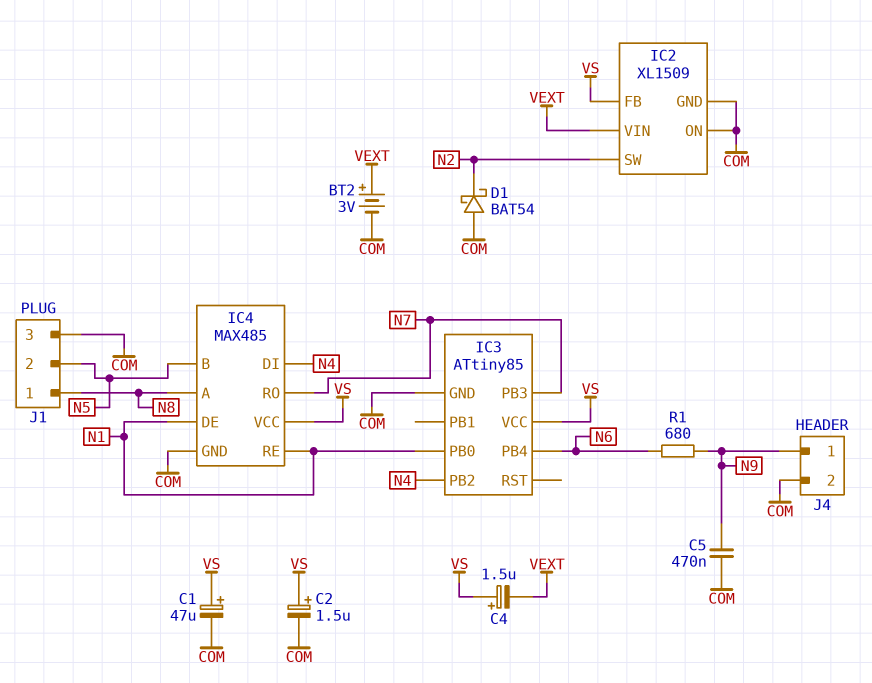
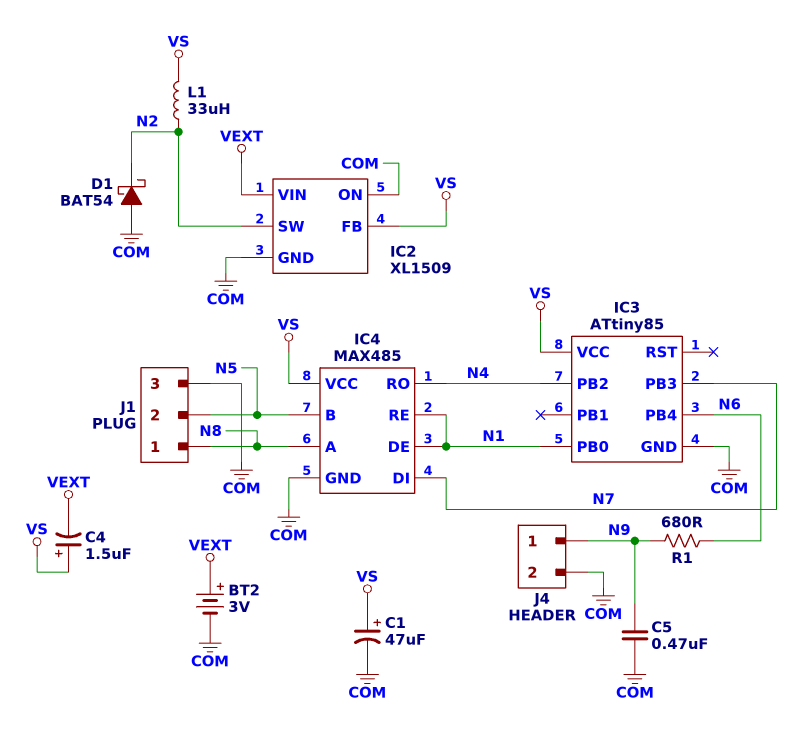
C2: 1.5uF (plus VS, minus COM) -> none
IC4 pin DI: N4 -> N7
IC4 pin RO: N7 -> N4
L1: none -> 33uH (N2, VS)

